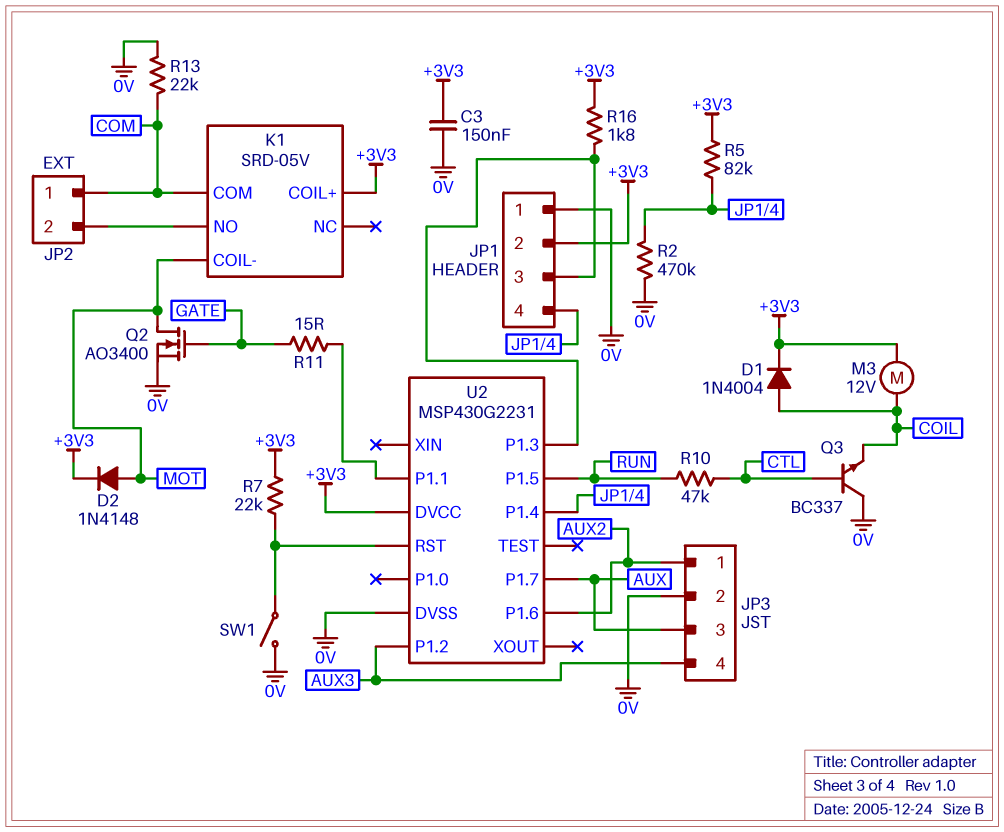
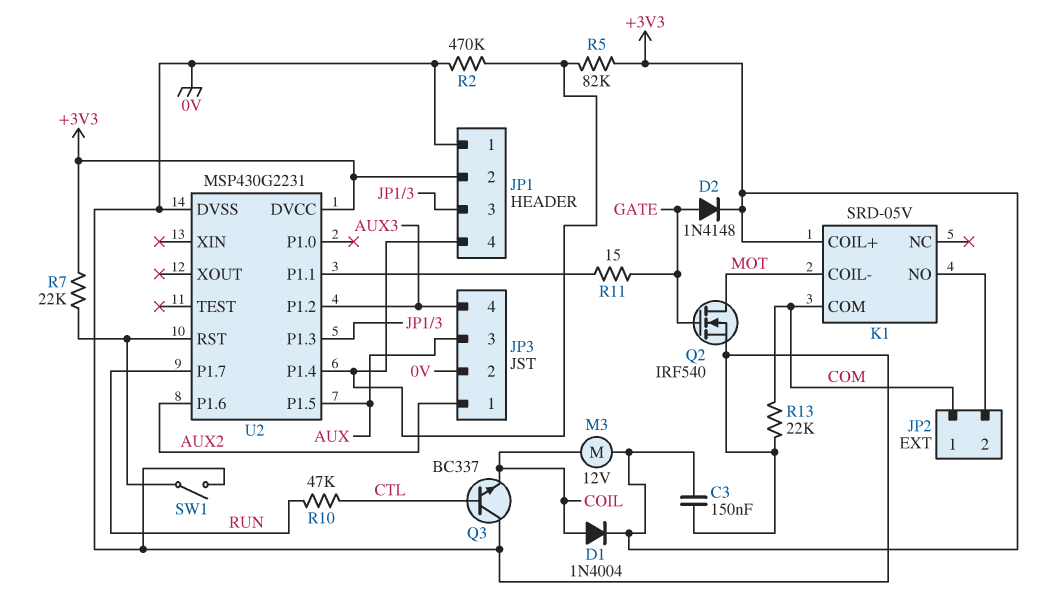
D2: diode 1N4148 (A MOT, K +3V3) -> diode 1N4148 (A GATE, K +3V3)
Q2: NMOS AO3400 (G GATE, D MOT, S 0V) -> NMOS IRF540 (G GATE, D MOT, S 0V)
R16: 1.8k (+3V3, JP1/3) -> none
U2 pin P1.5: RUN -> AUX
U2 pin P1.7: AUX -> RUN

